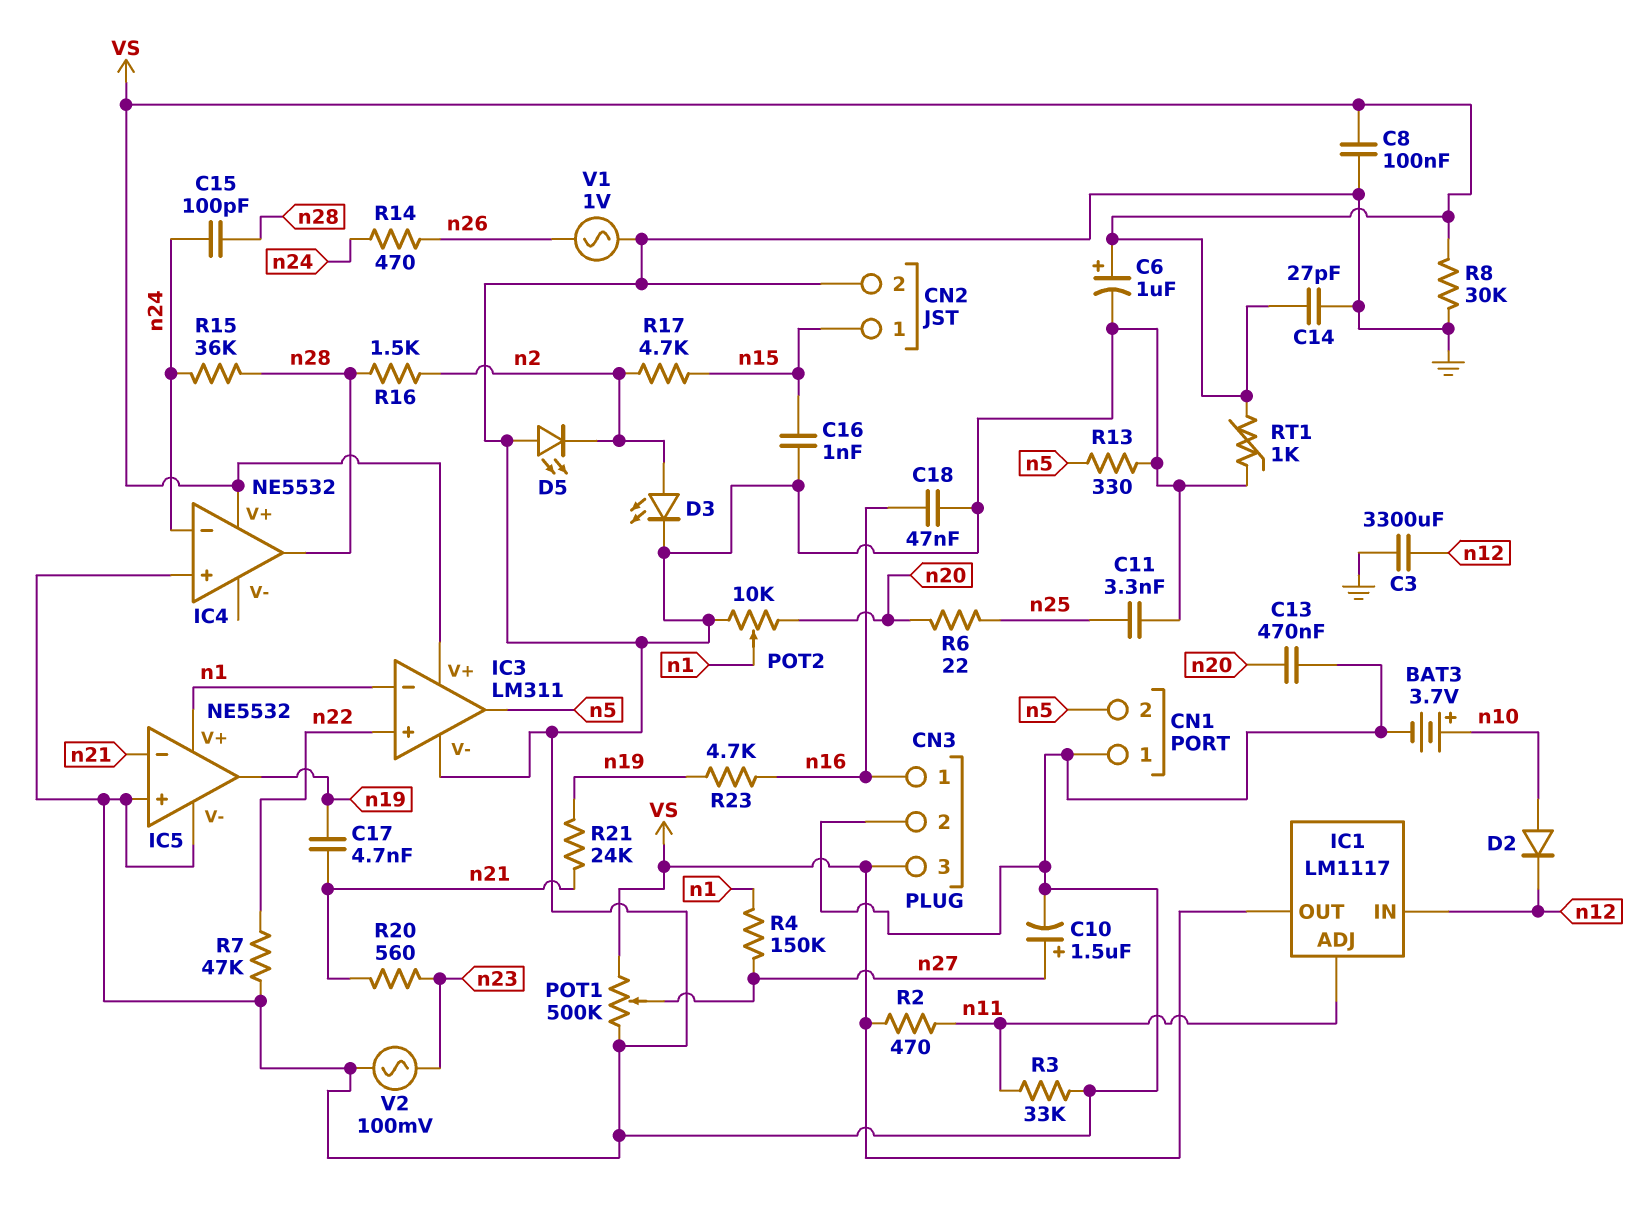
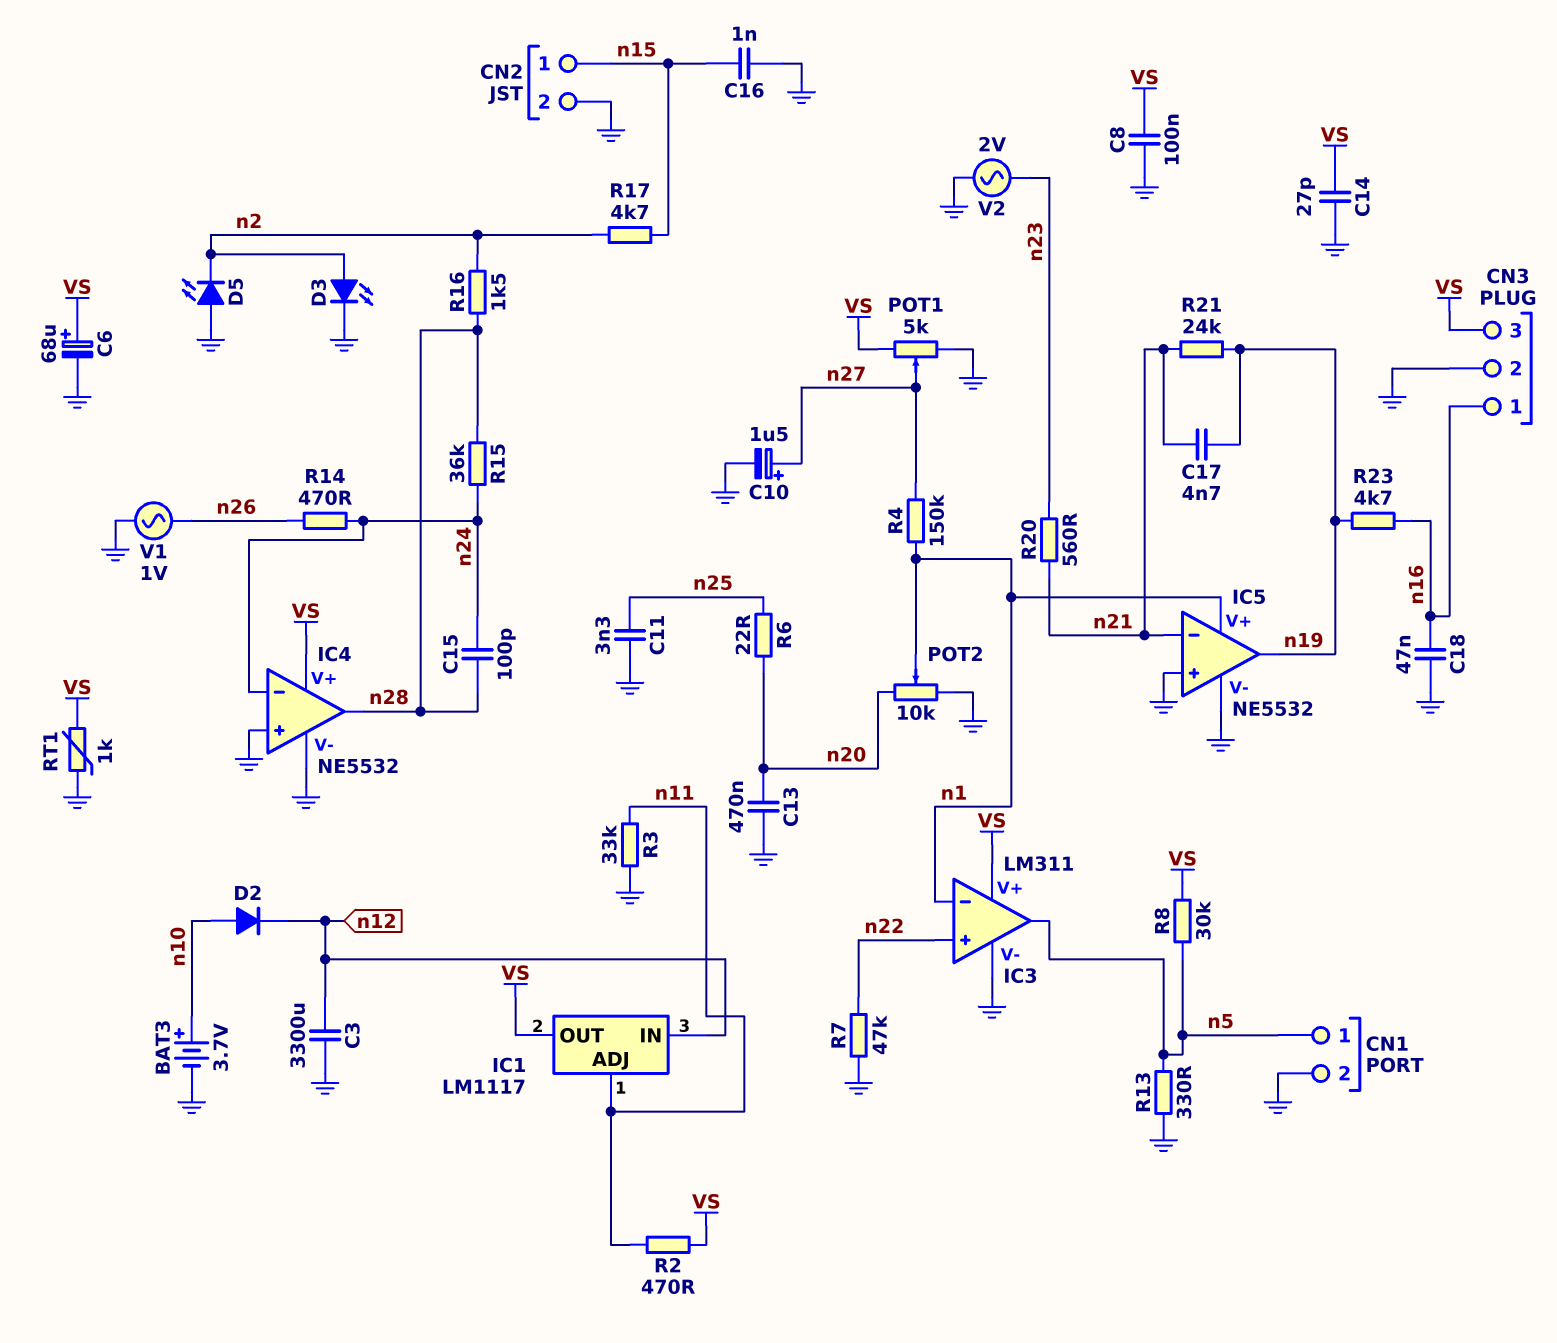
C6: 1uF (plus VS, minus GND) -> 68uF (plus VS, minus GND)
CN1 pin 1: GND -> n5
CN1 pin 2: n5 -> GND
IC4 pin V-: none -> GND
POT1: 500k (GND, VS, wiper n27) -> 5k (GND, VS, wiper n27)
R8: 30k (GND, VS) -> 30k (VS, n5)
V2: AC 100mV (GND, n23) -> AC 2V (GND, n23)

